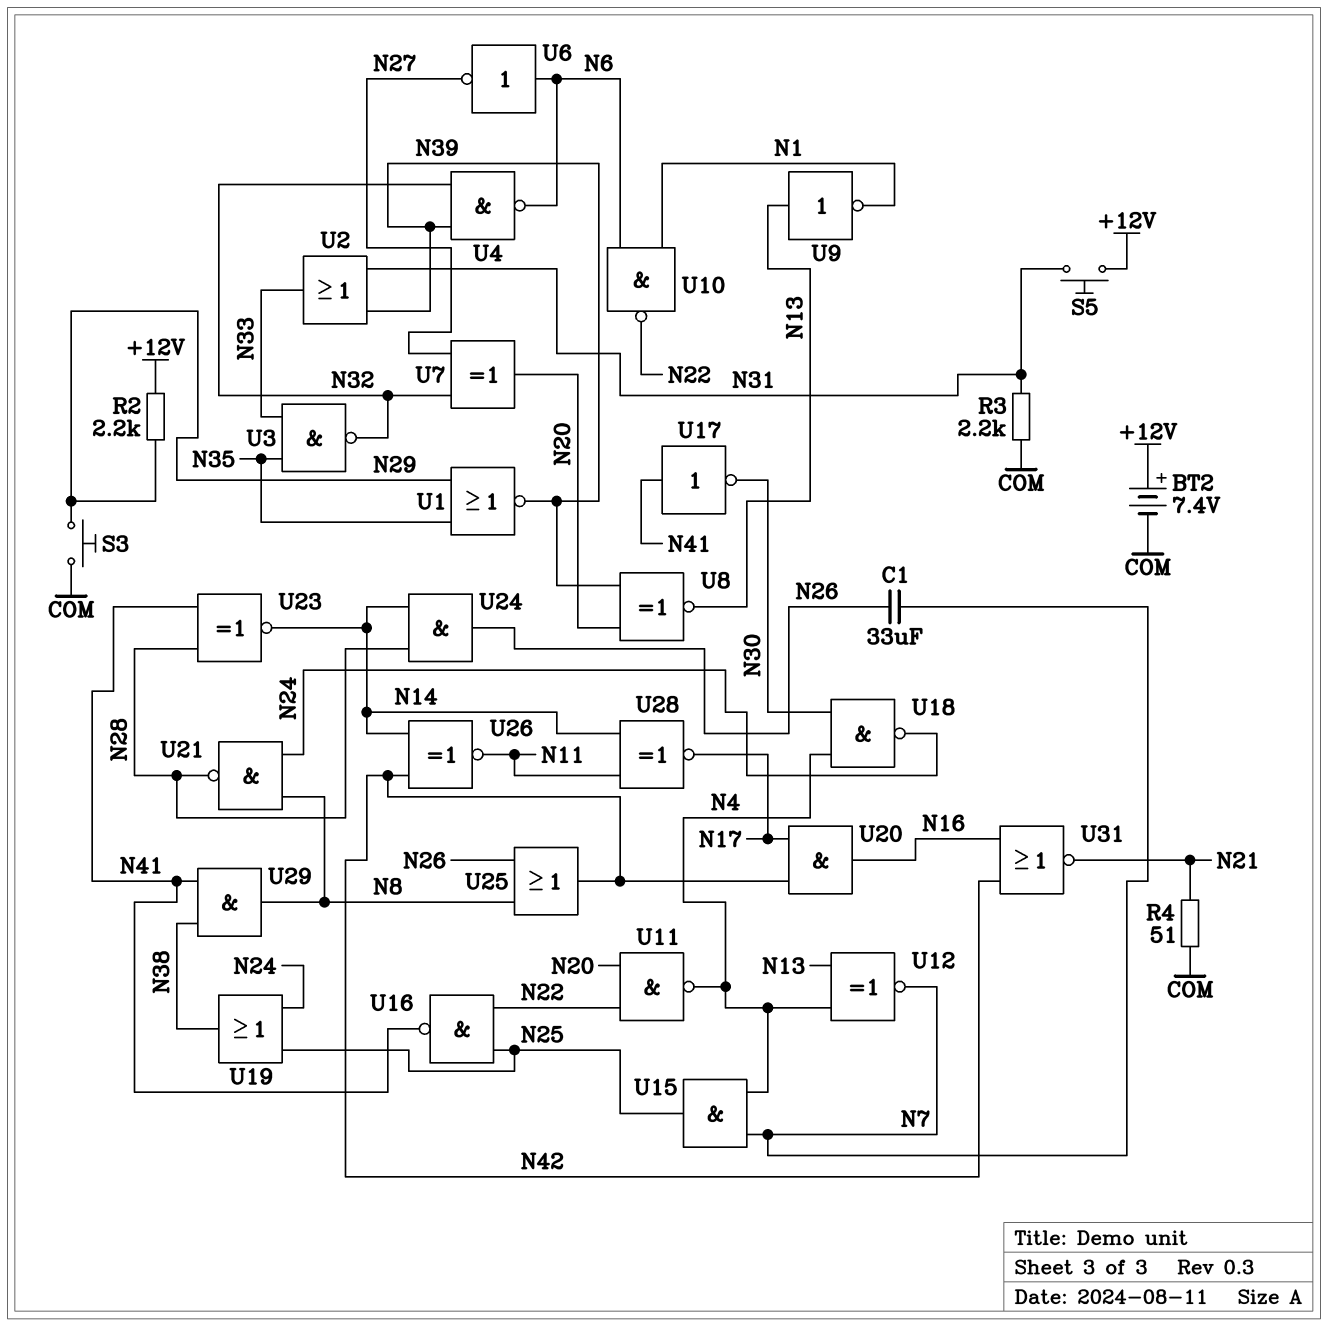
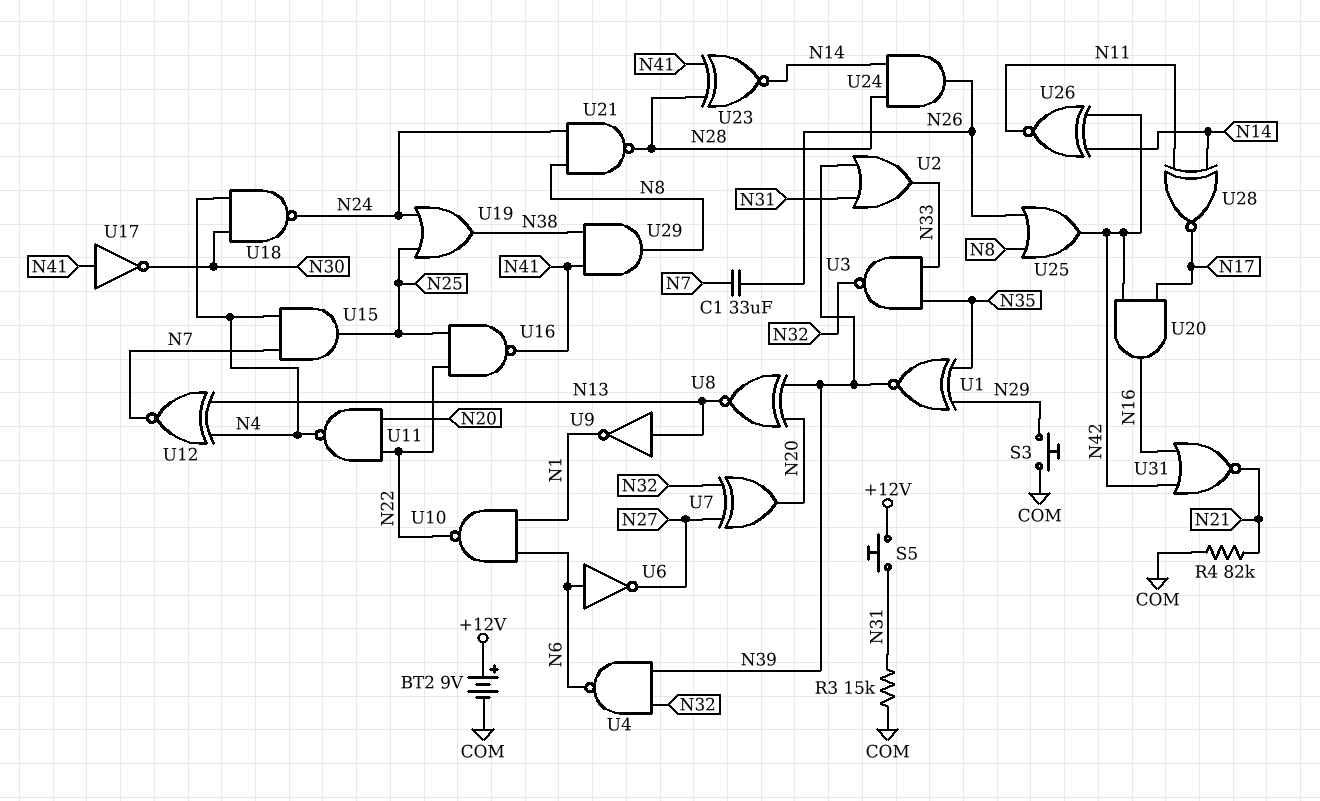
BT2: 7.4V (plus +12V, minus COM) -> 9V (plus +12V, minus COM)
R2: 2.2k (+12V, N29) -> none
R3: 2.2k (COM, N31) -> 15k (COM, N31)
R4: 51 (COM, N21) -> 82k (COM, N21)
U1: NOR (in N29, in N35, out N39) -> XNOR (in N29, in N35, out N39)

